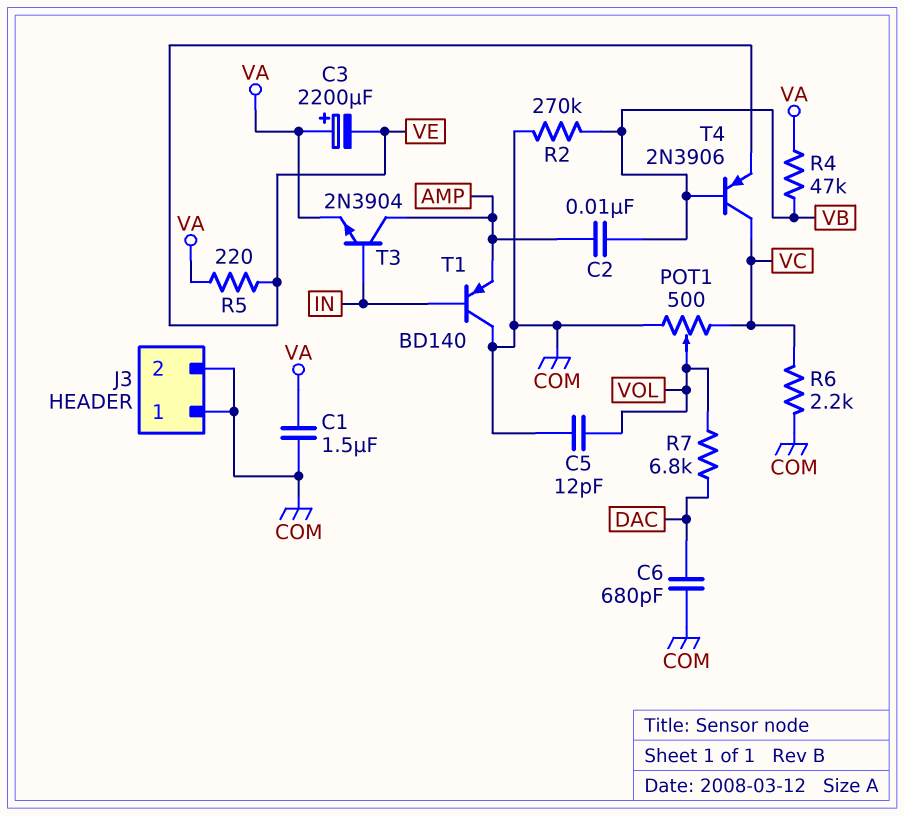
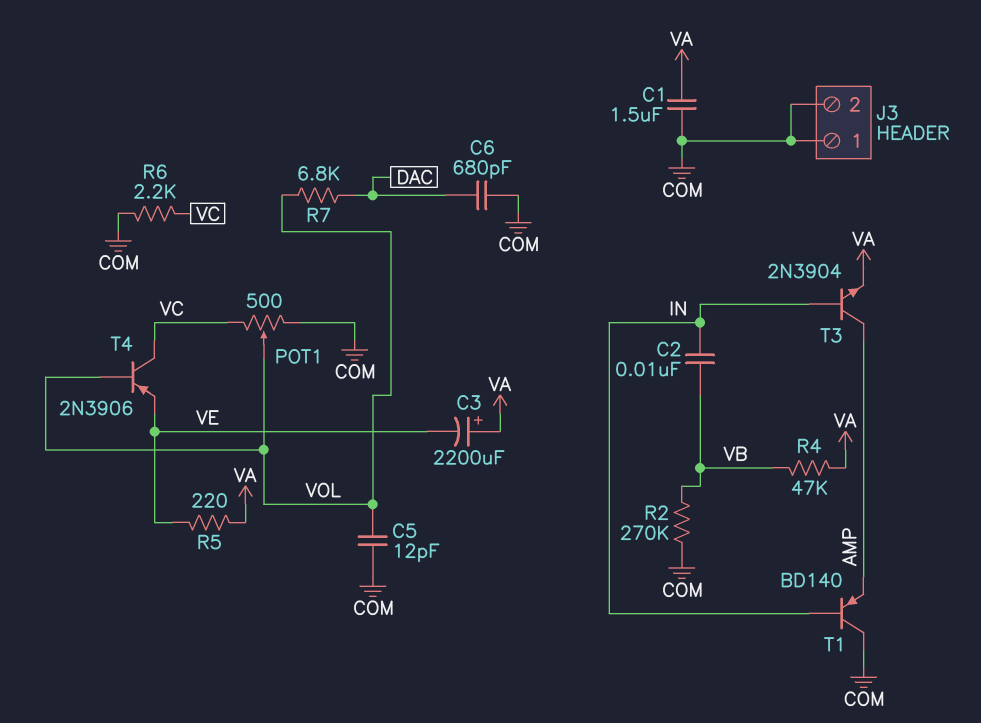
C2: 10nF (AMP, VB) -> 10nF (IN, VB)
T4: PNP 2N3906 (B VB, C VC, E VE) -> PNP 2N3906 (B VOL, C VC, E VE)

